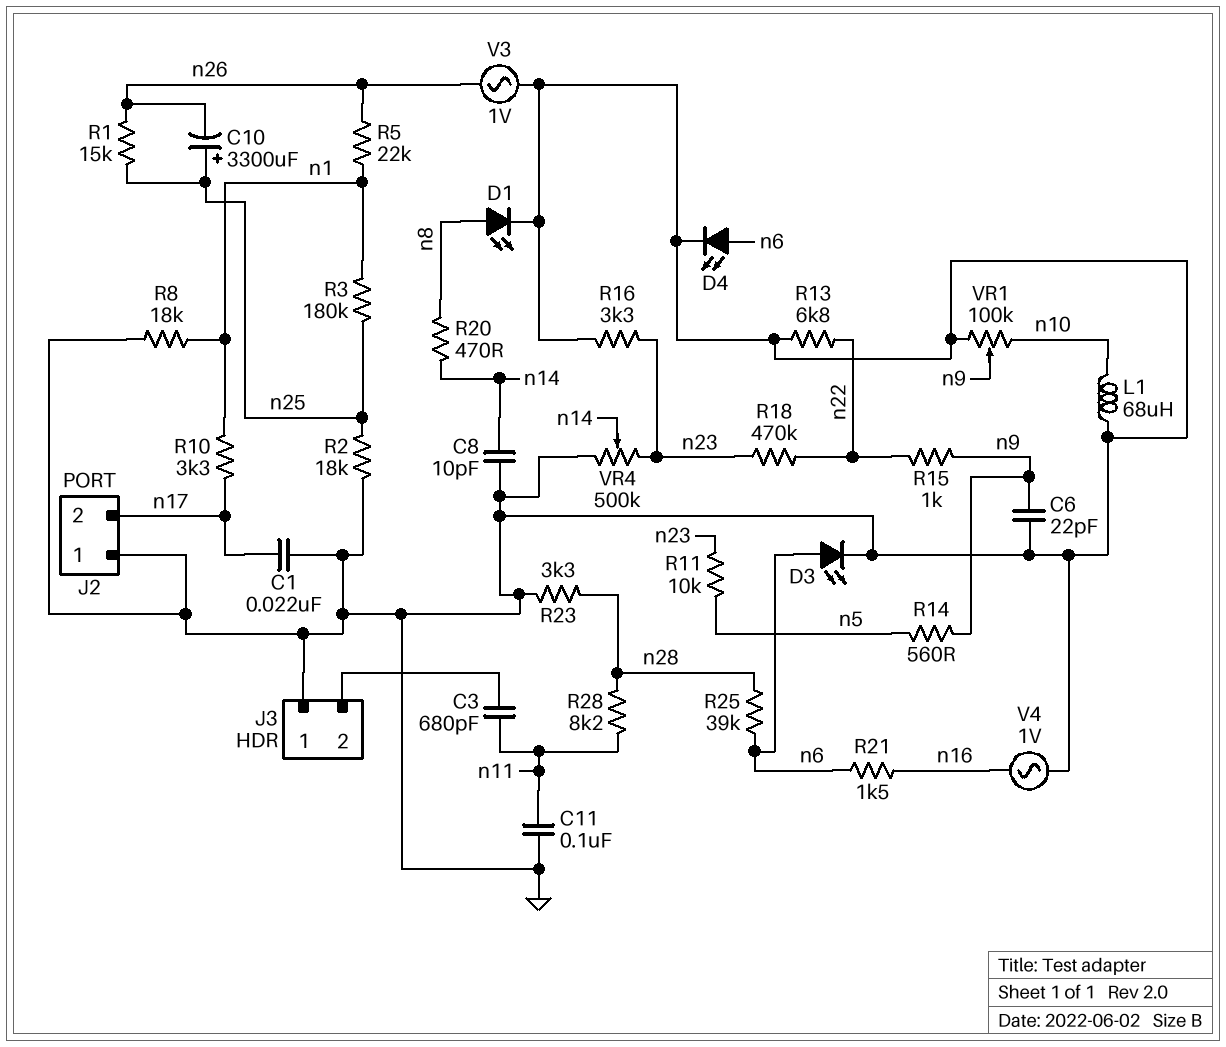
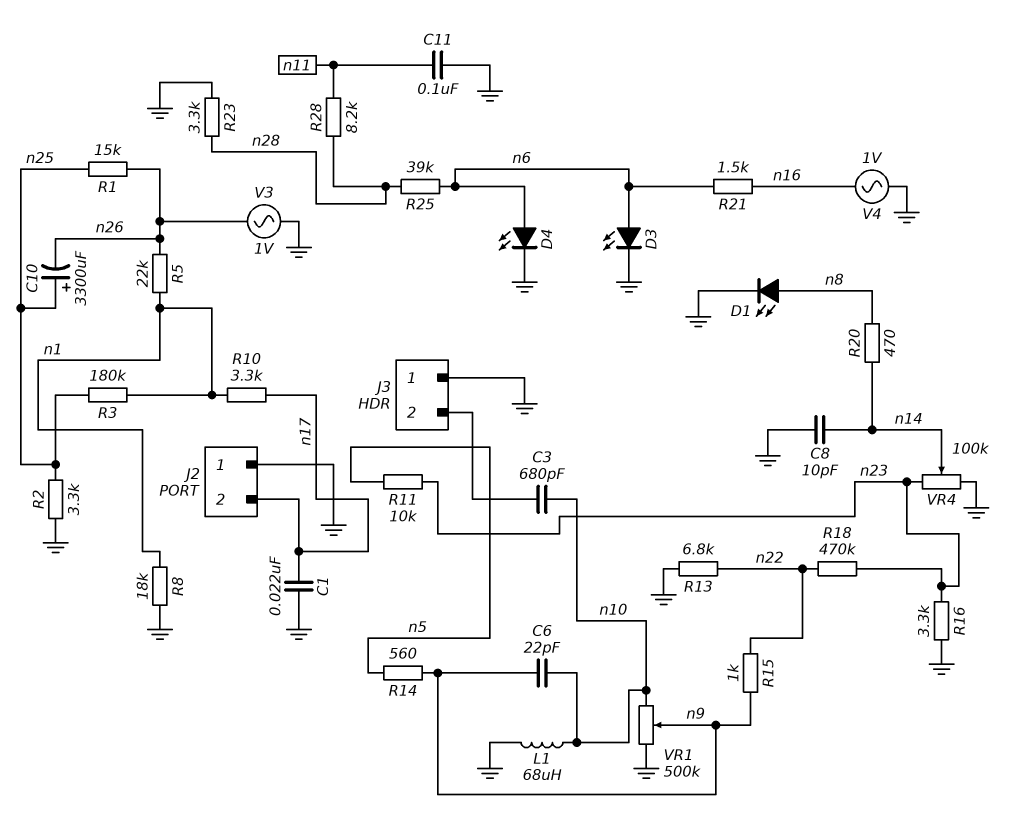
C3: 680pF (J3/2, n11) -> 680pF (J3/2, n10)
C6: 22pF (GND, n9) -> 22pF (n9, n10)
R2: 18k (GND, n25) -> 3.3k (GND, n25)
VR1: 100k (GND, n10, wiper n9) -> 500k (GND, n10, wiper n9)
VR4: 500k (GND, n23, wiper n14) -> 100k (GND, n23, wiper n14)

